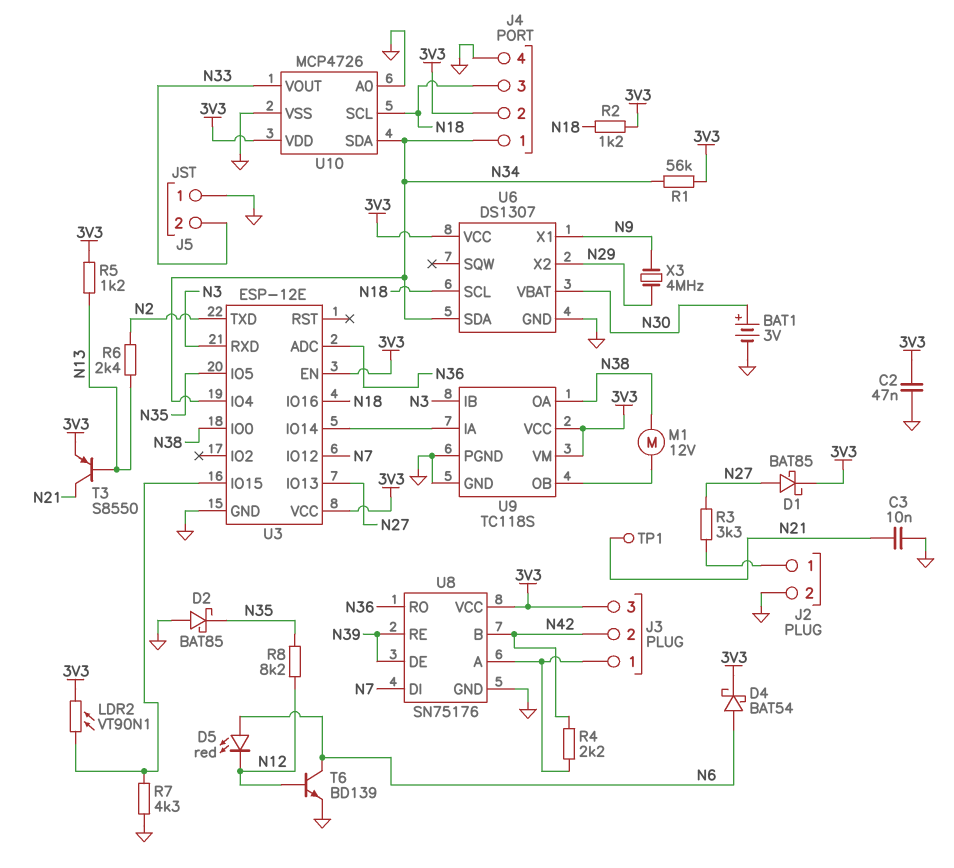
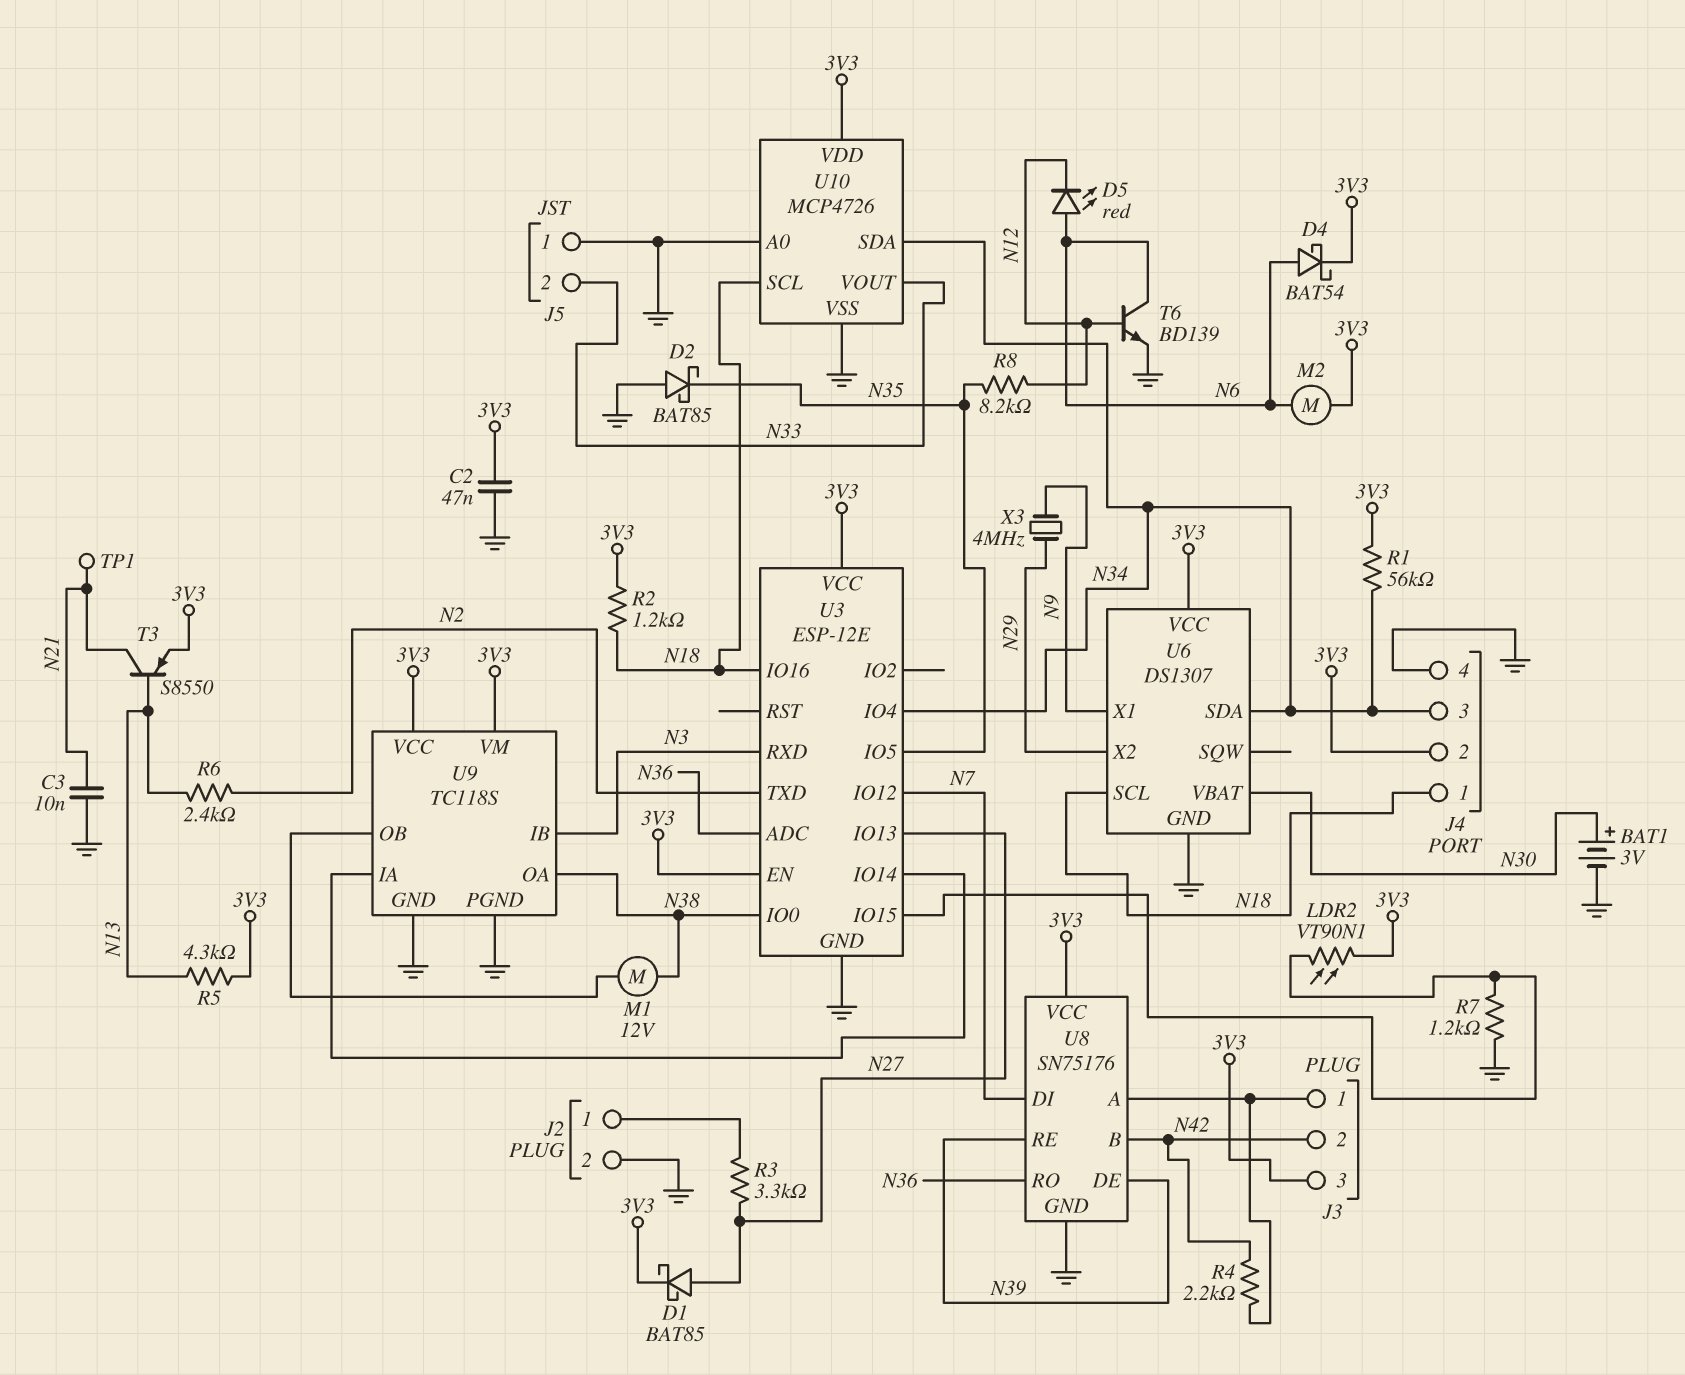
J4 pin 1: N34 -> N18
J4 pin 3: N18 -> N34
M2: none -> motor (3V3, N6)
R5: 1.2k (3V3, N13) -> 4.3k (3V3, N13)
R7: 4.3k (GND, U3/IO15) -> 1.2k (GND, U3/IO15)

